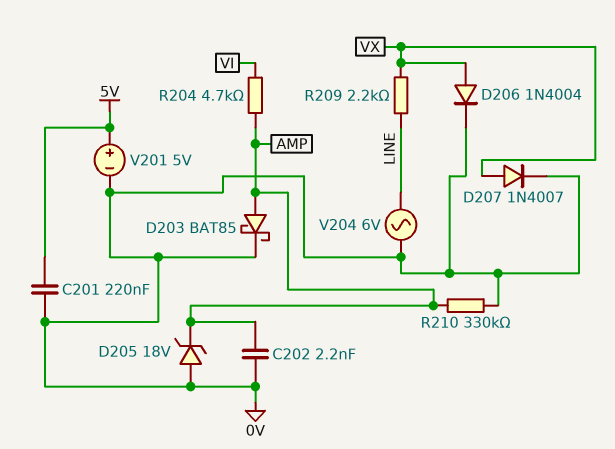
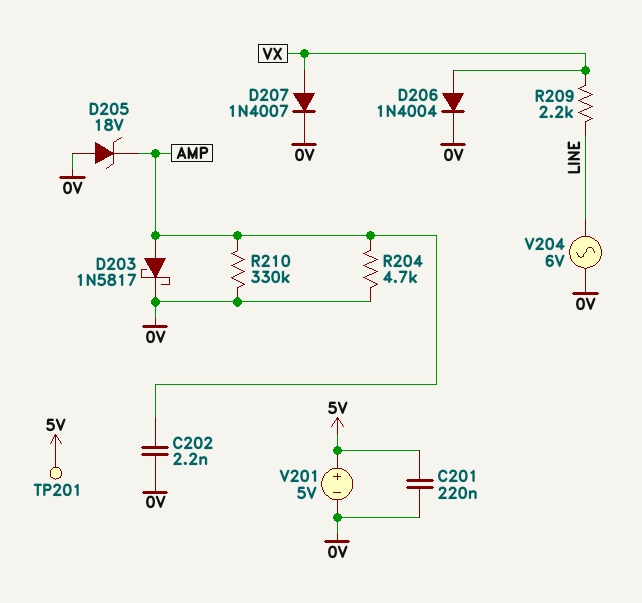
D203: schottky BAT85 (A AMP, K 0V) -> schottky 1N5817 (A AMP, K 0V)
R204: 4.7k (AMP, VI) -> 4.7k (0V, AMP)
TP201: none -> test point (5V)

